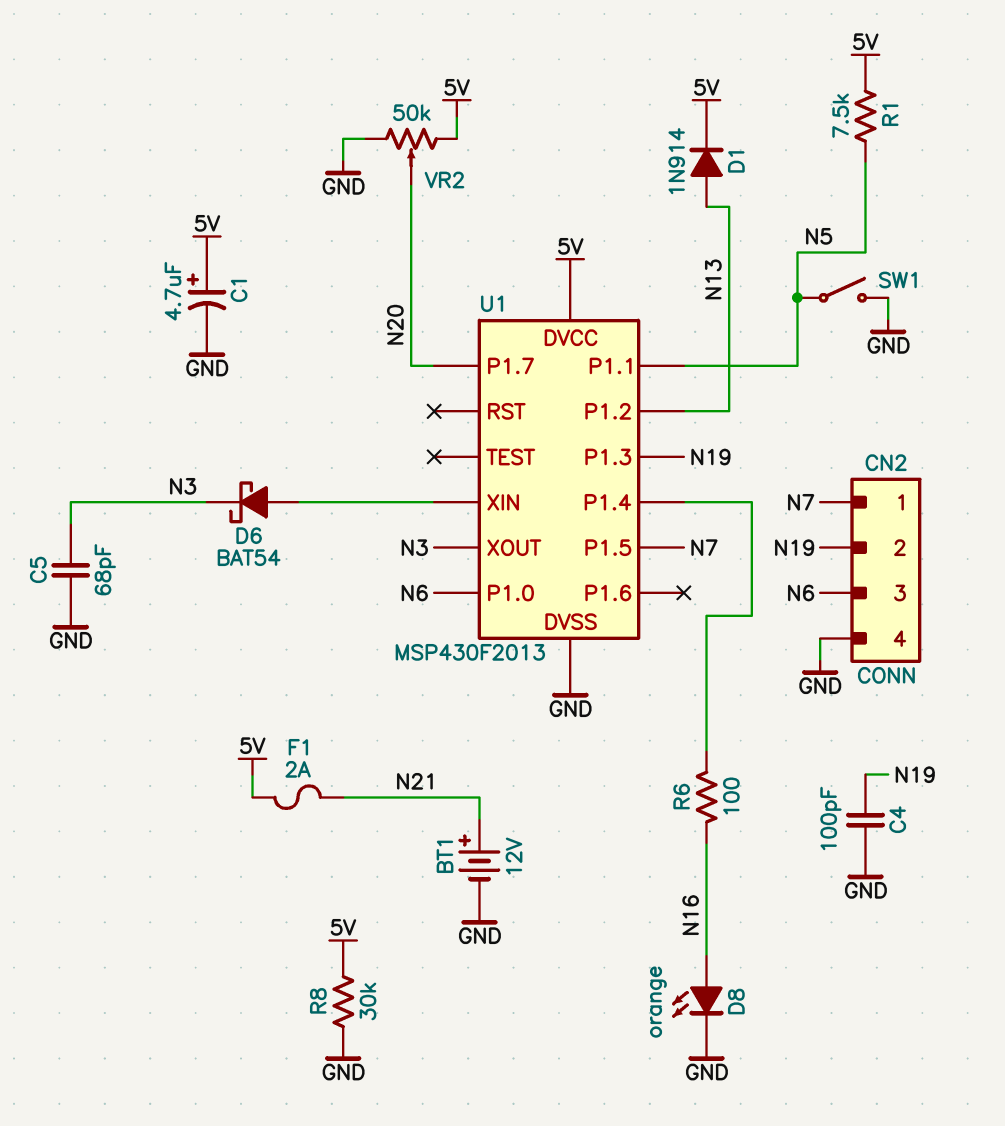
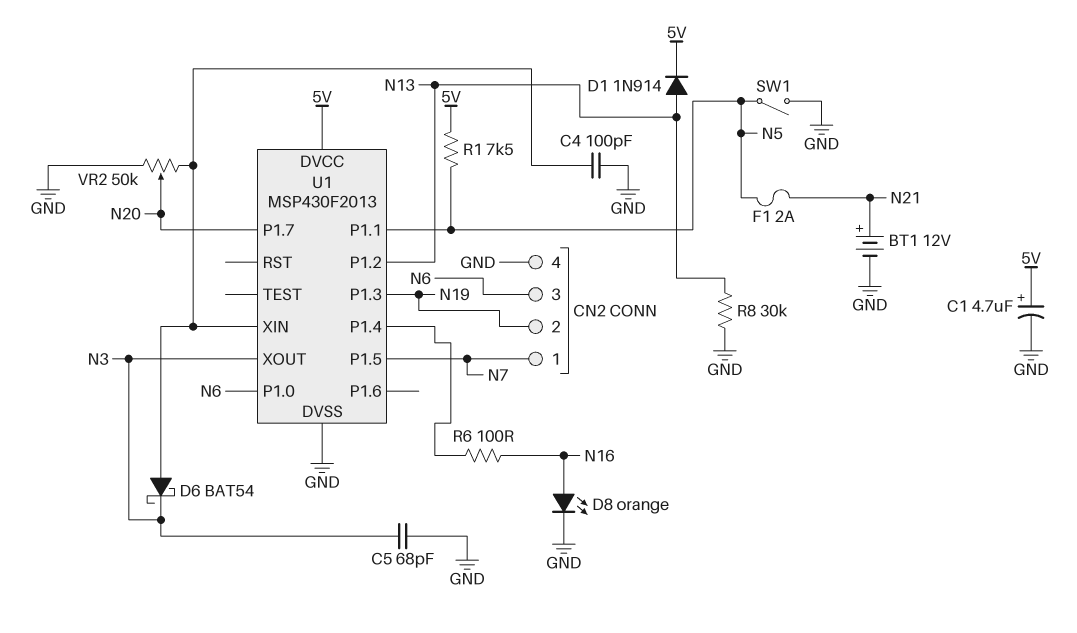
C4: 100pF (GND, N19) -> 100pF (GND, U1/XIN)
F1: 2A (5V, N21) -> 2A (N5, N21)
R8: 30k (5V, GND) -> 30k (GND, N13)
VR2: 50k (5V, GND, wiper N20) -> 50k (GND, U1/XIN, wiper N20)

